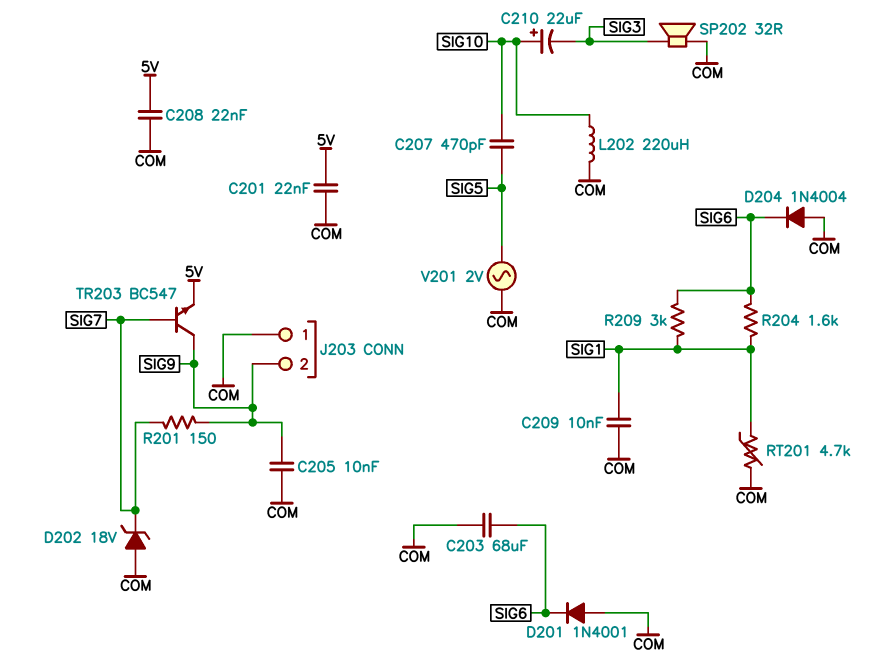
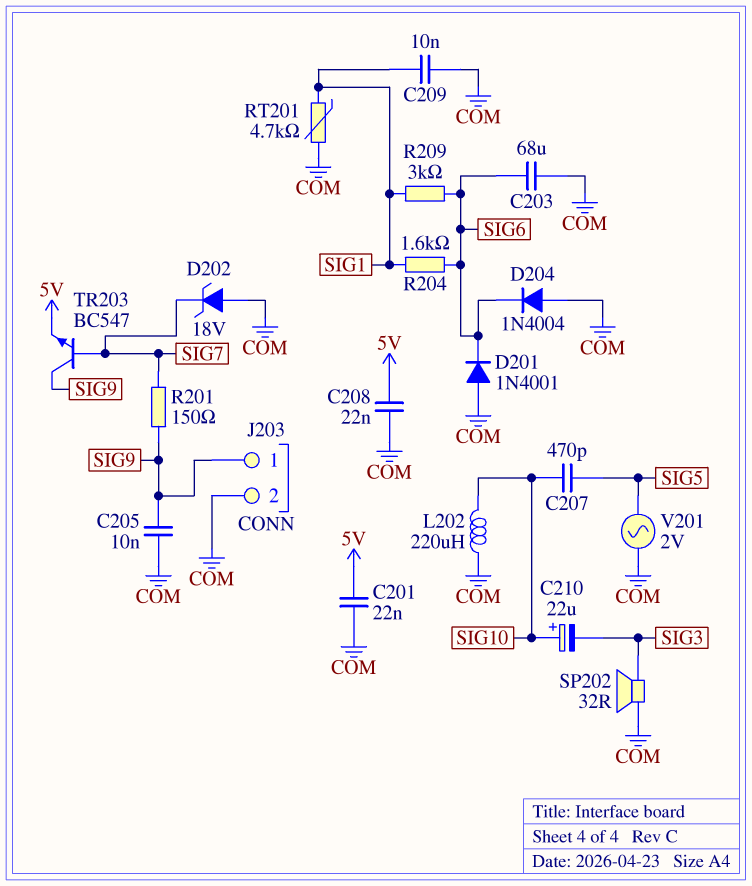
J203 pin 1: COM -> SIG9
J203 pin 2: SIG9 -> COM

